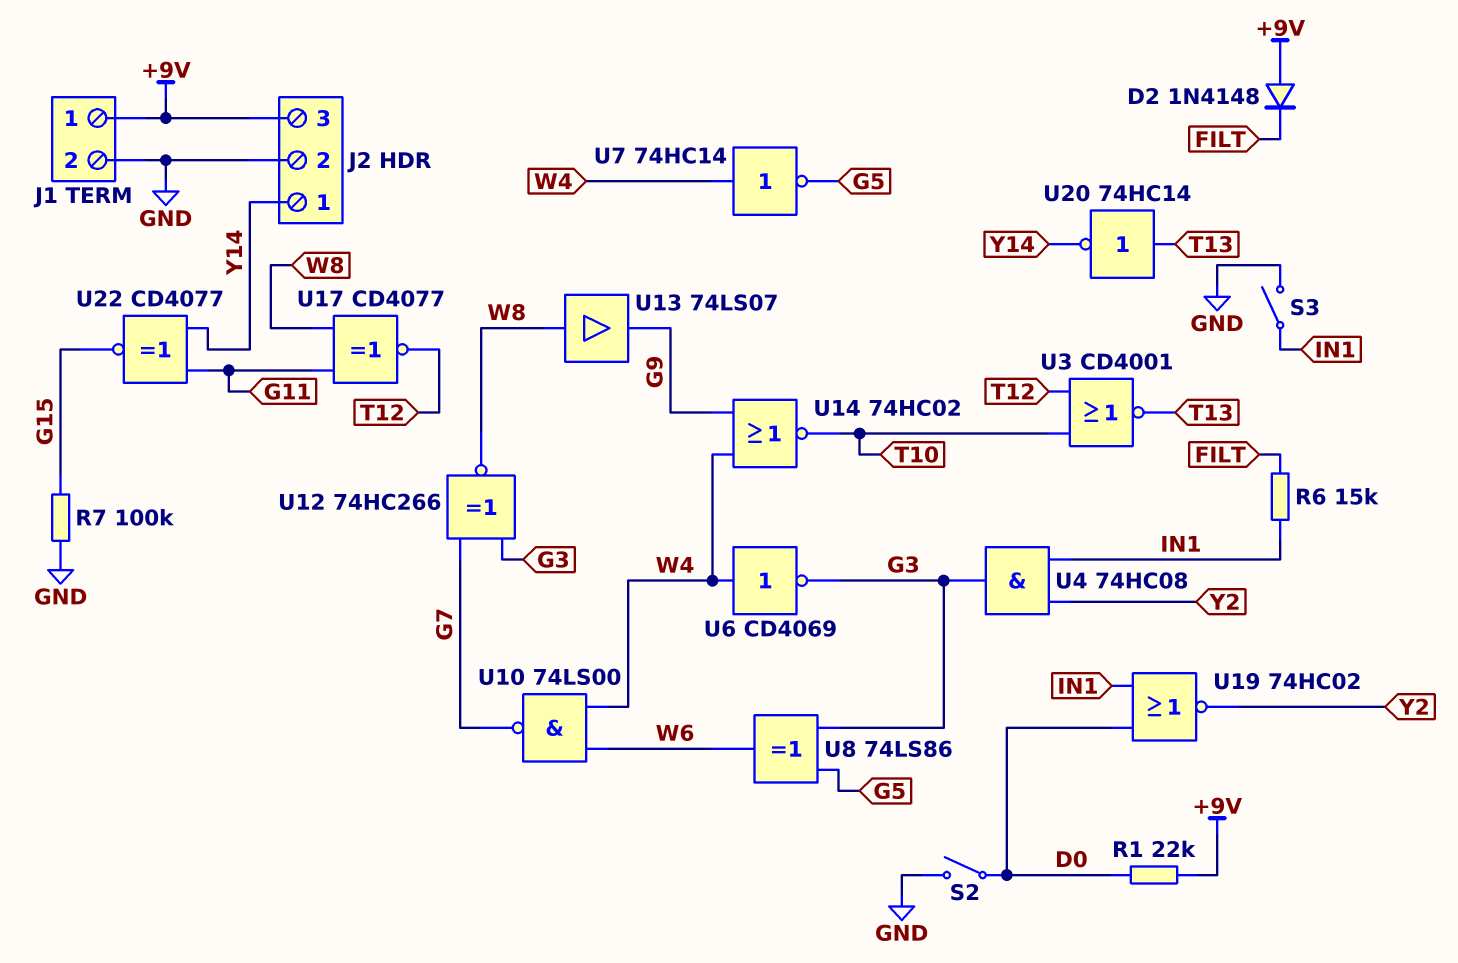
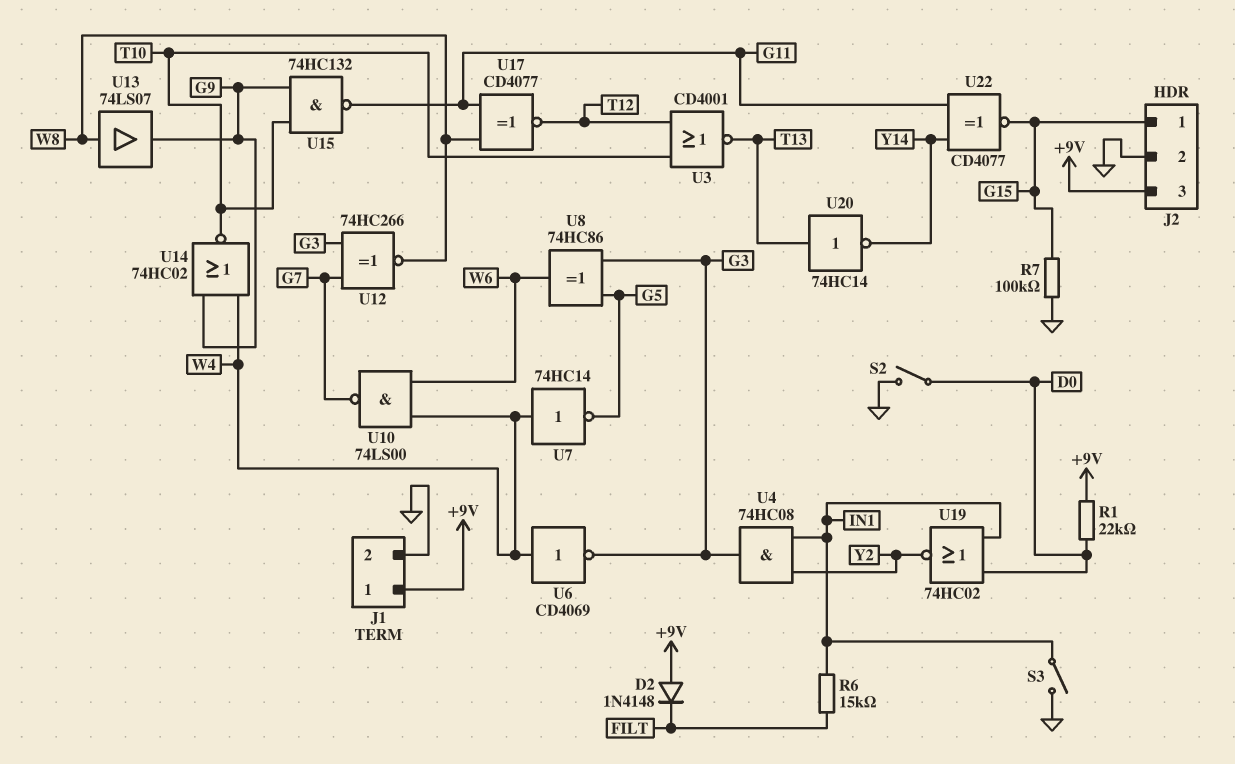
J2 pin 1: Y14 -> G15
U8: XOR 74LS86 (in G3, in G5, out W6) -> XOR 74HC86 (in G3, in G5, out W6)
U15: none -> NAND 74HC132 (in G9, in T10, out G11)

